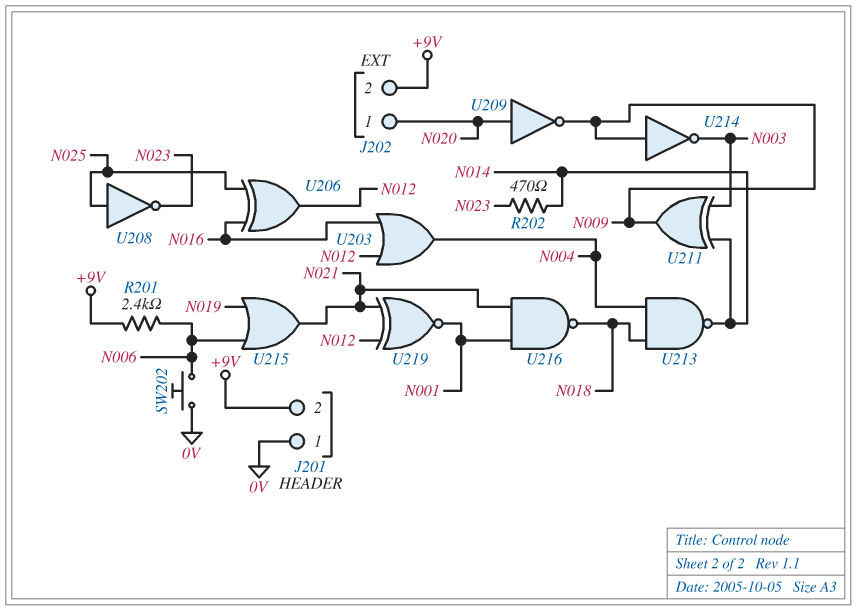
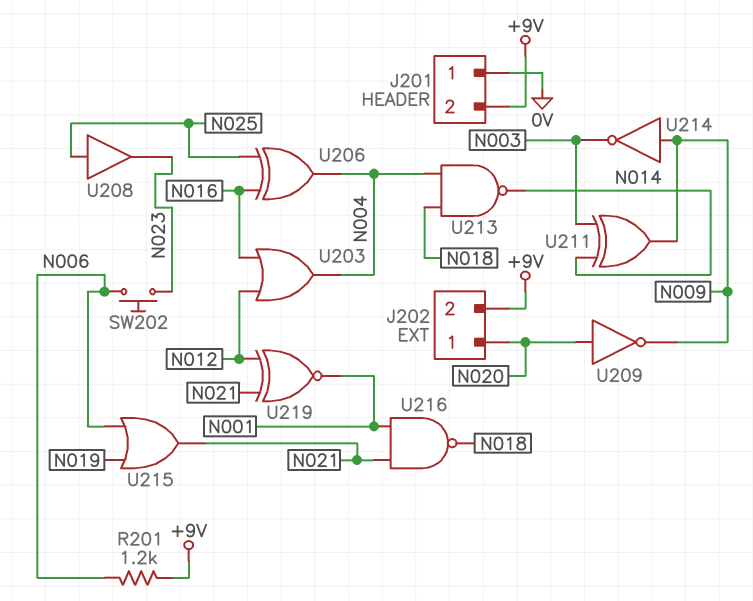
R201: 2.4k (+9V, N006) -> 1.2k (+9V, N006)
R202: 470 (N014, N023) -> none
SW202: button (0V, N006) -> button (N006, N023)
U206: XOR (in N016, in N025, out N012) -> XOR (in N016, in N025, out N004)
U208: NOT (in N025, out N023) -> buffer (in N025, out N023)

